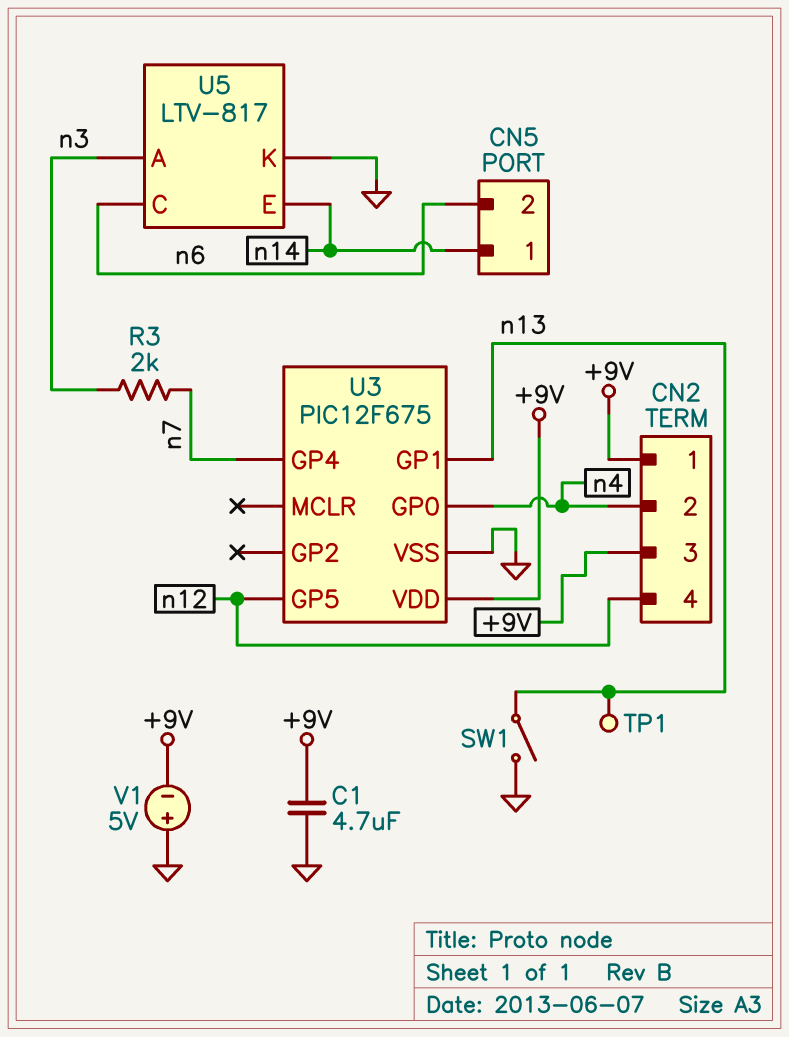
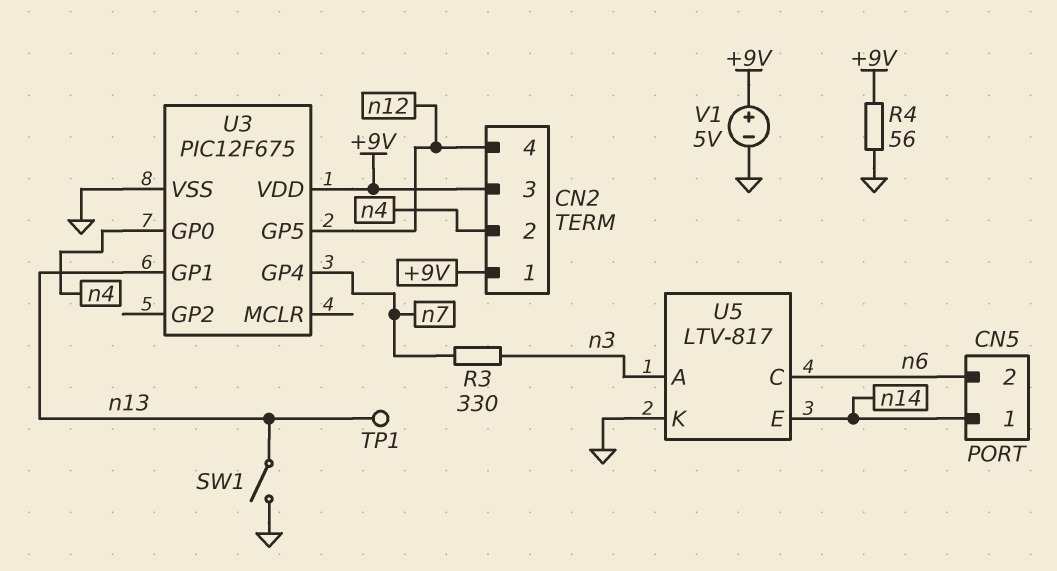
C1: 4.7uF (+9V, GND) -> none
R3: 2k (n3, n7) -> 330 (n3, n7)
R4: none -> 56 (+9V, GND)
V1: 5V (plus GND, minus +9V) -> 5V (plus +9V, minus GND)

